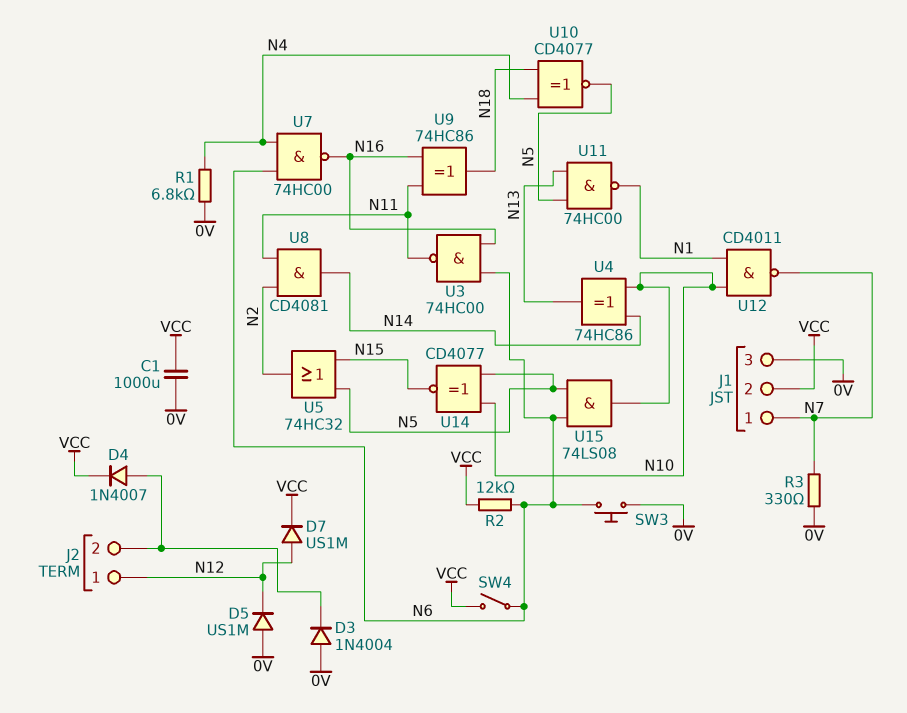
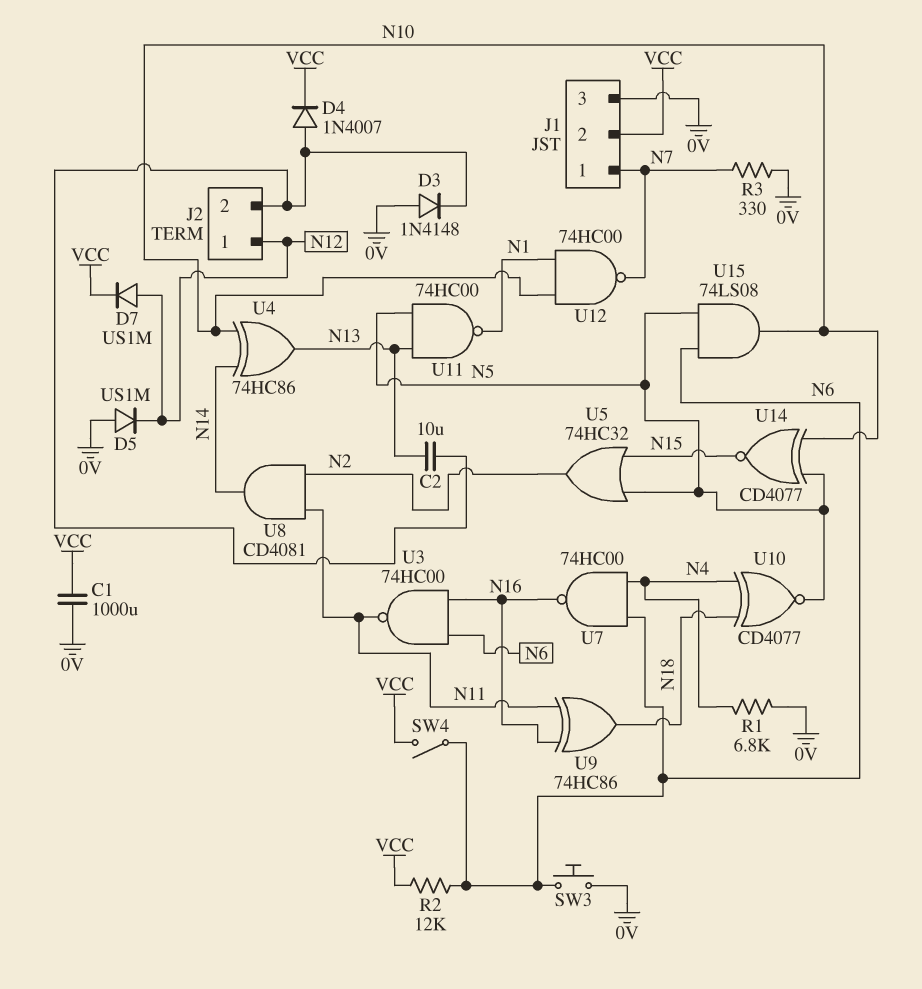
C2: none -> 10uF (J2/2, N13)
D3: diode 1N4004 (A 0V, K J2/2) -> diode 1N4148 (A 0V, K J2/2)
U12: NAND CD4011 (in N1, in N10, out N7) -> NAND 74HC00 (in N1, in N10, out N7)

